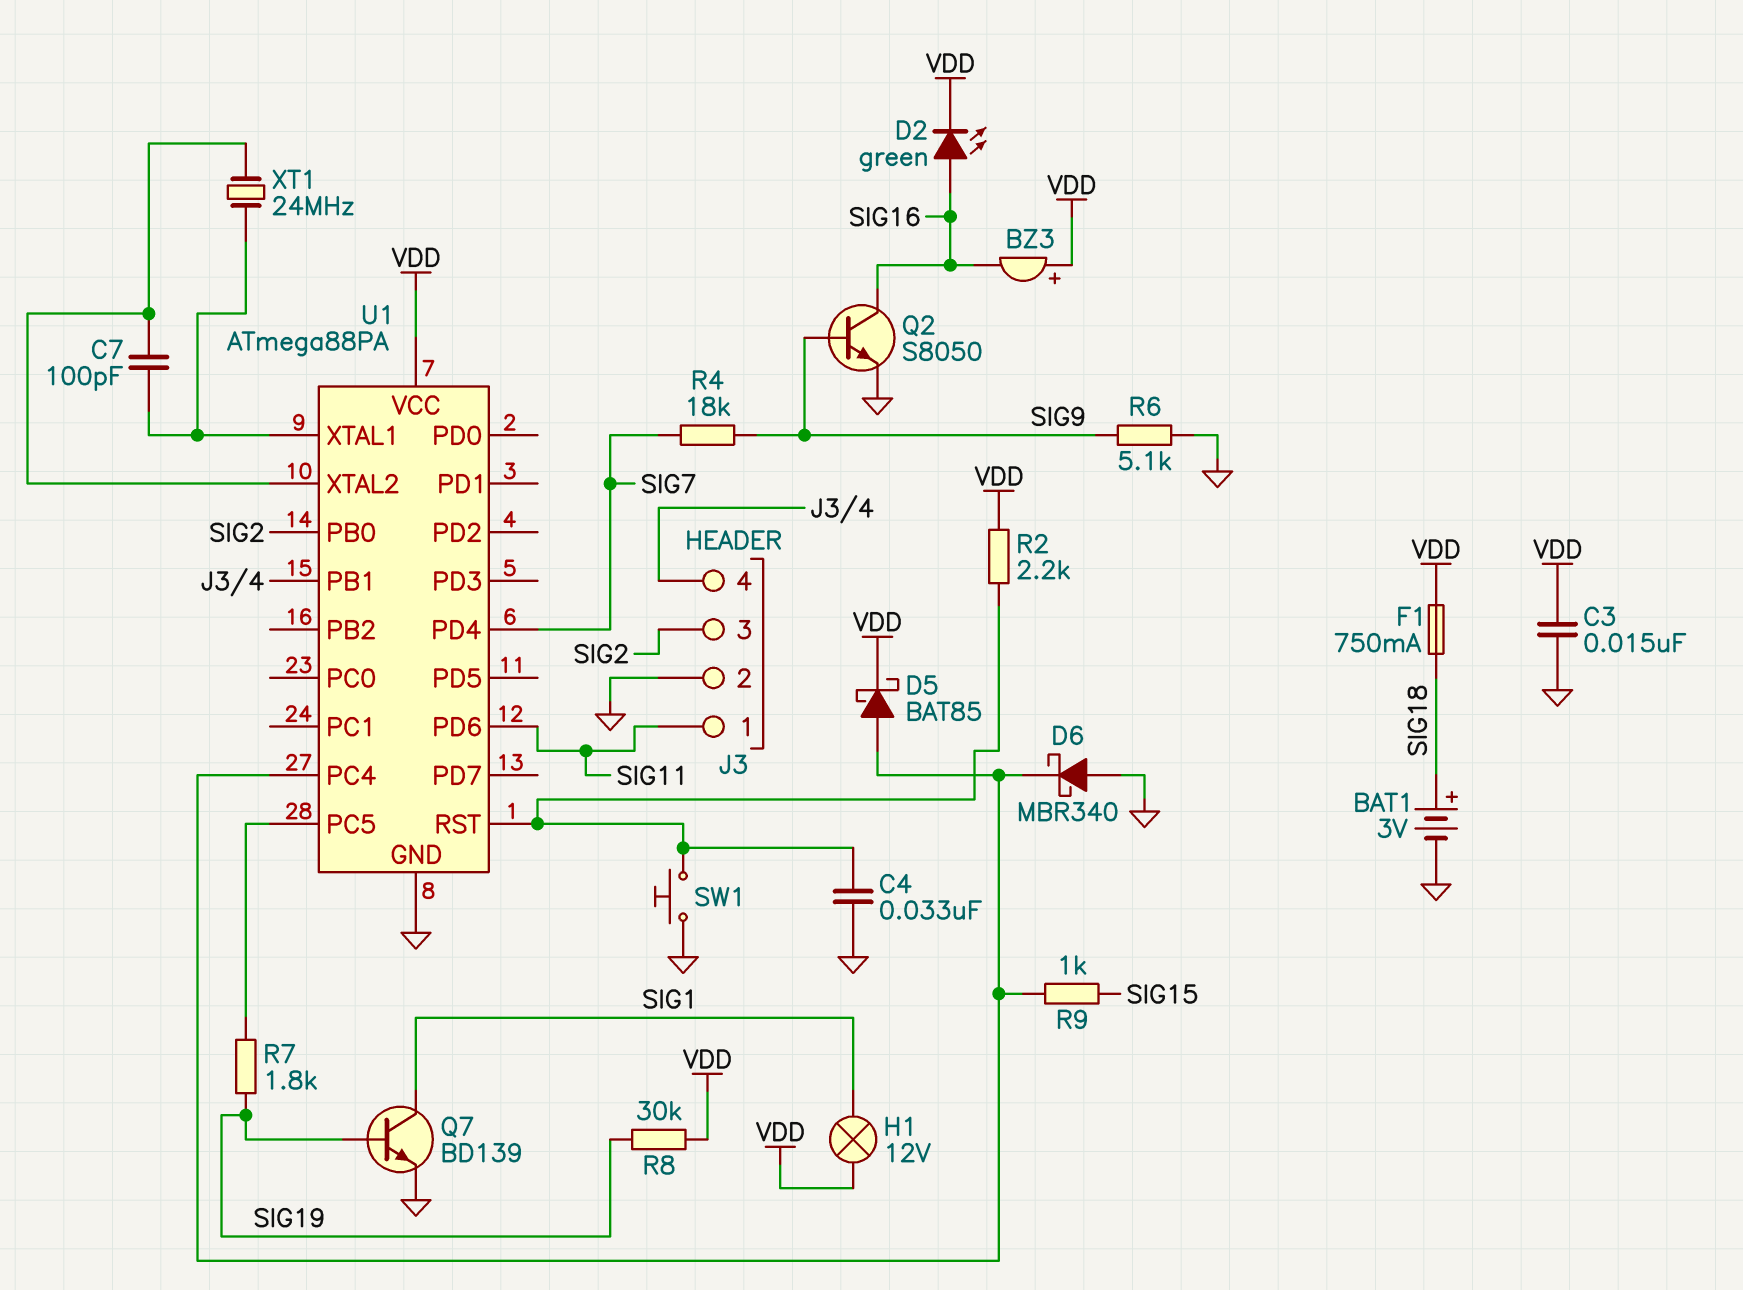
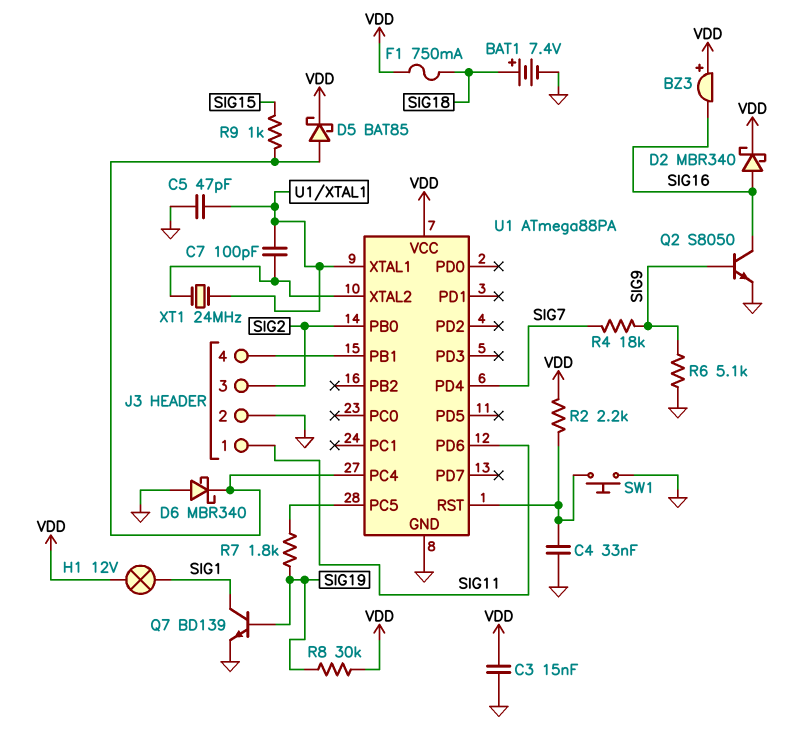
BAT1: 3V (plus SIG18, minus GND) -> 7.4V (plus SIG18, minus GND)
C5: none -> 47pF (GND, U1/XTAL1)
D2: LED green (A SIG16, K VDD) -> schottky MBR340 (A SIG16, K VDD)

